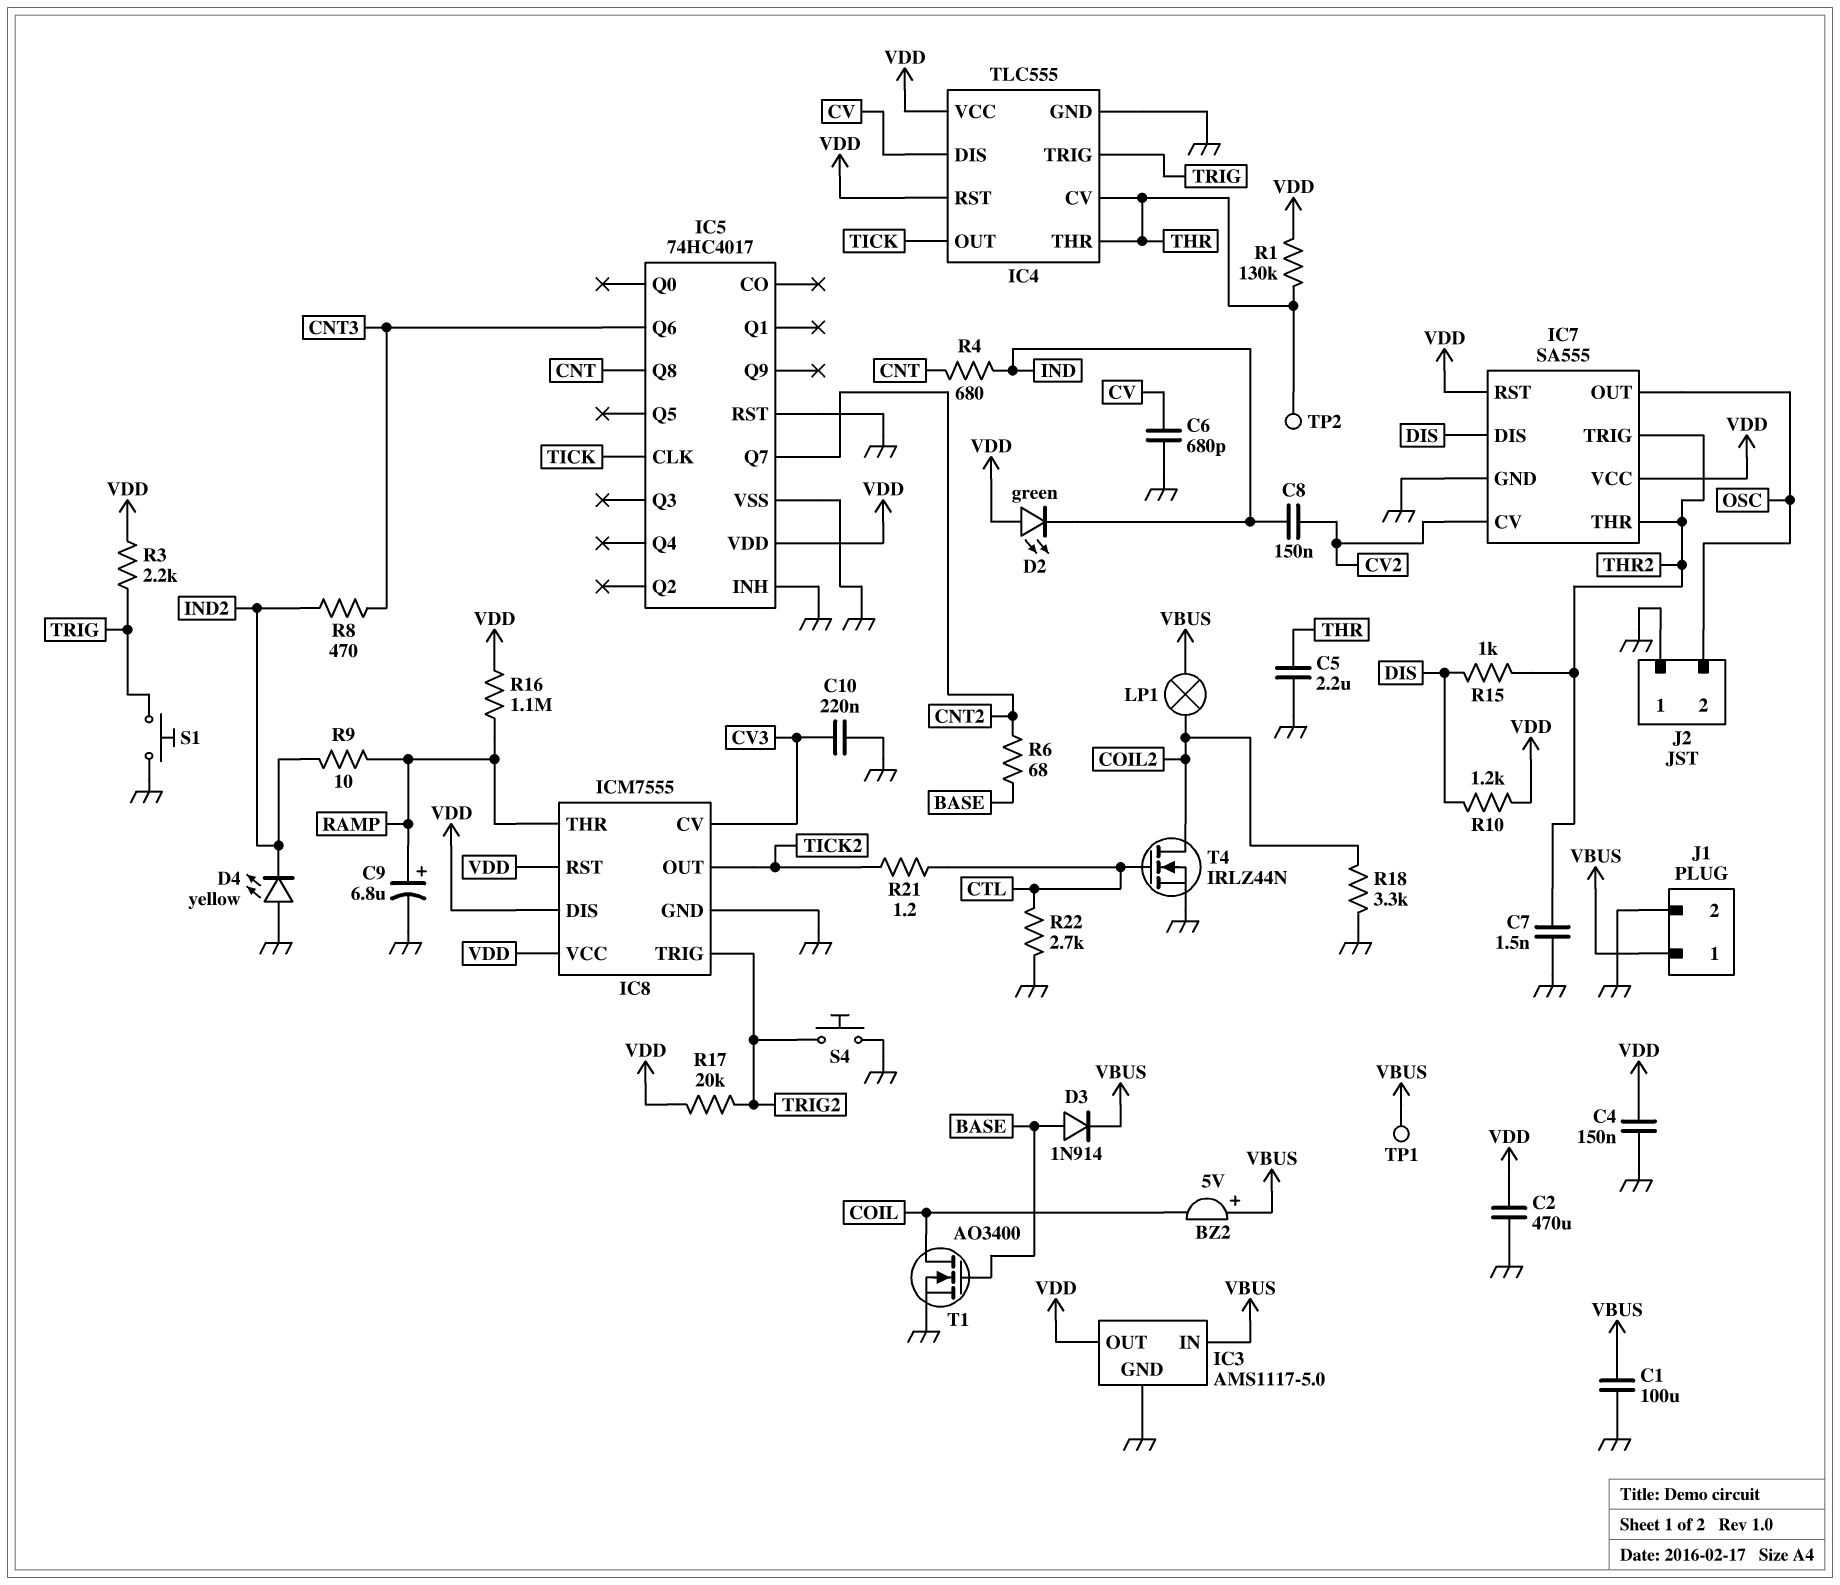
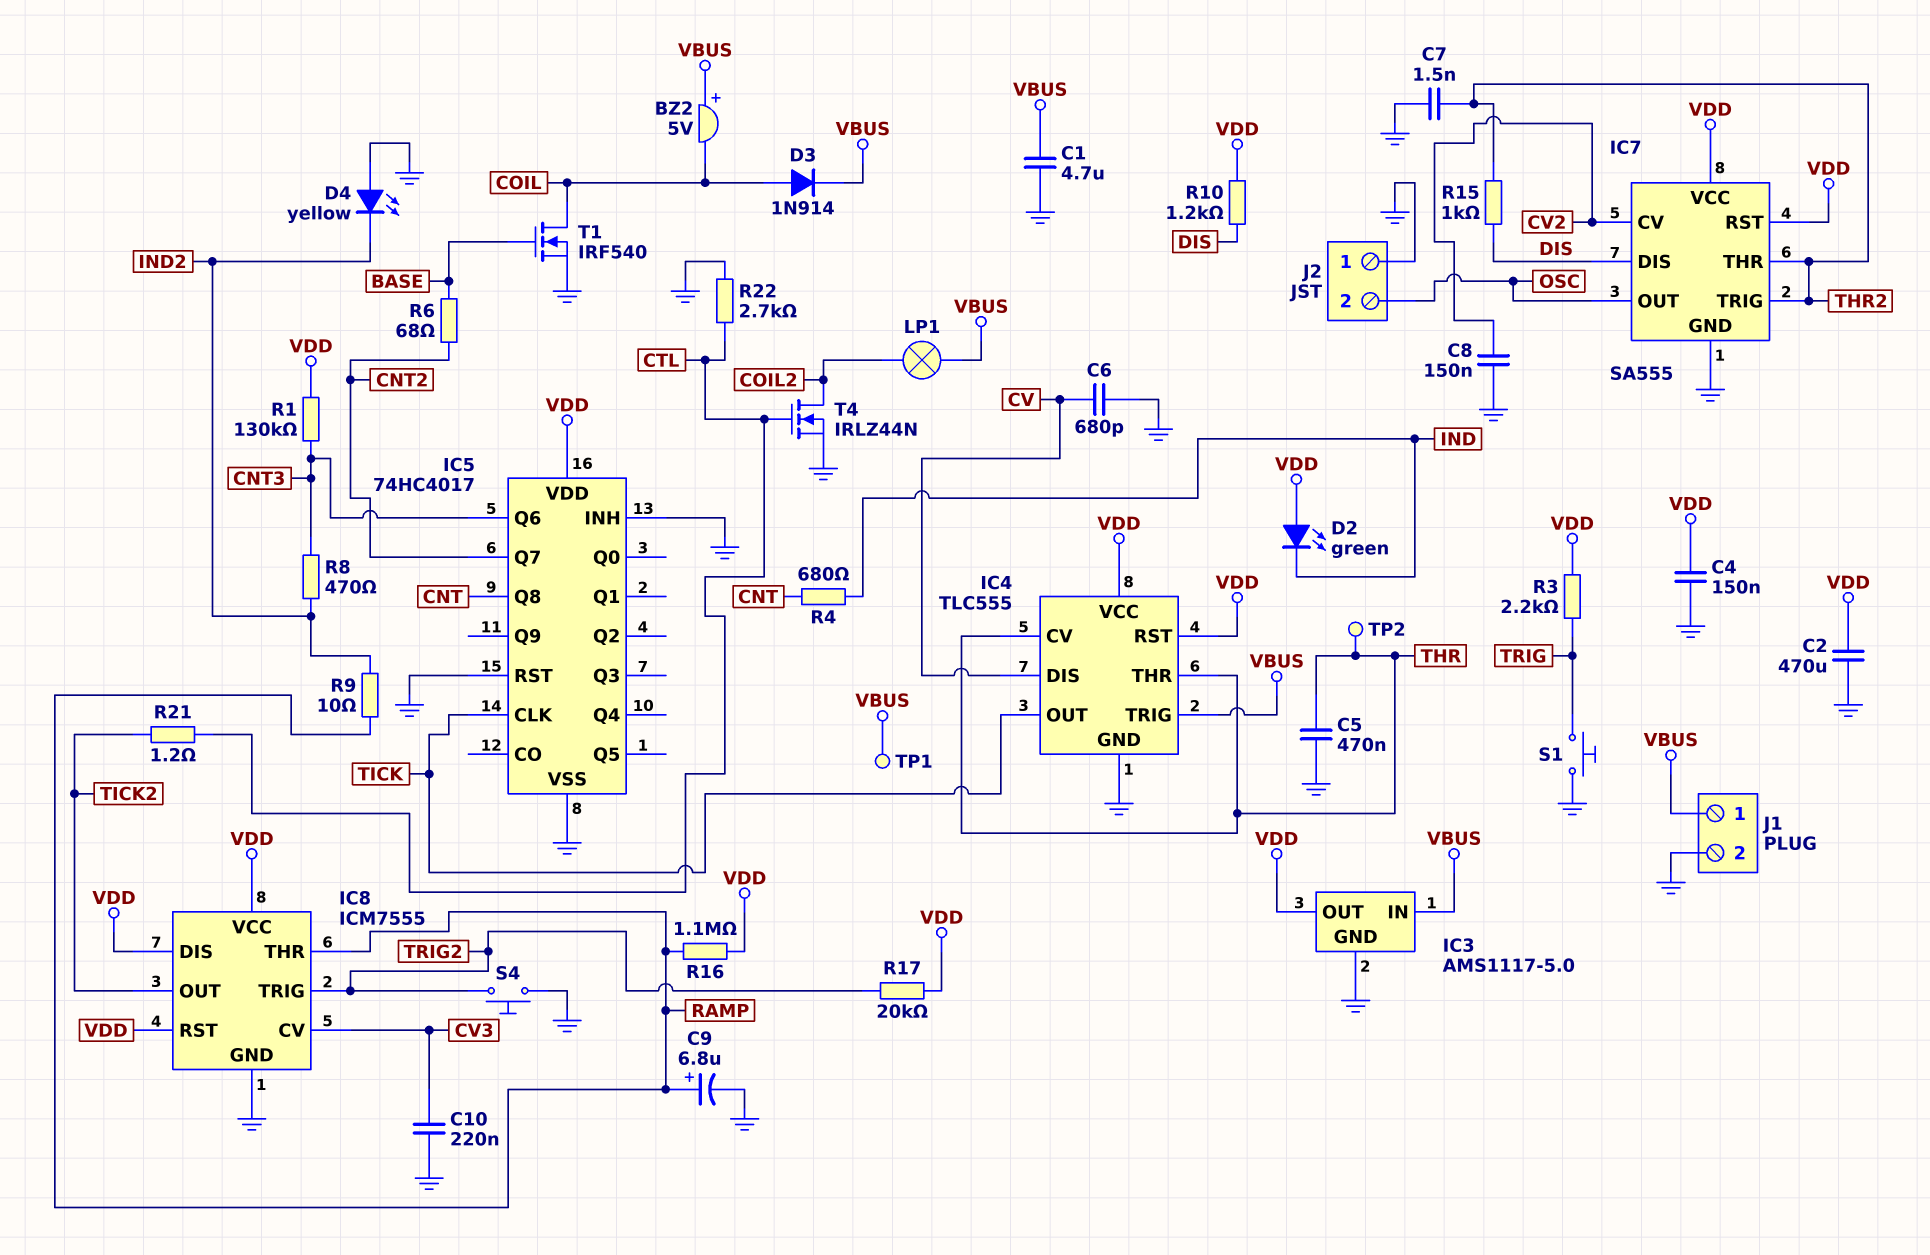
C1: 100uF (GND, VBUS) -> 4.7uF (GND, VBUS)
C5: 2.2uF (GND, THR) -> 470nF (GND, THR)
C8: 150nF (CV2, IND) -> 150nF (CV2, GND)
D3: diode 1N914 (A BASE, K VBUS) -> diode 1N914 (A COIL, K VBUS)
IC4 pin TRIG: TRIG -> VBUS
R1: 130k (THR, VDD) -> 130k (CNT3, VDD)
R18: 3.3k (COIL2, GND) -> none
T1: NMOS AO3400 (G BASE, D COIL, S GND) -> NMOS IRF540 (G BASE, D COIL, S GND)

